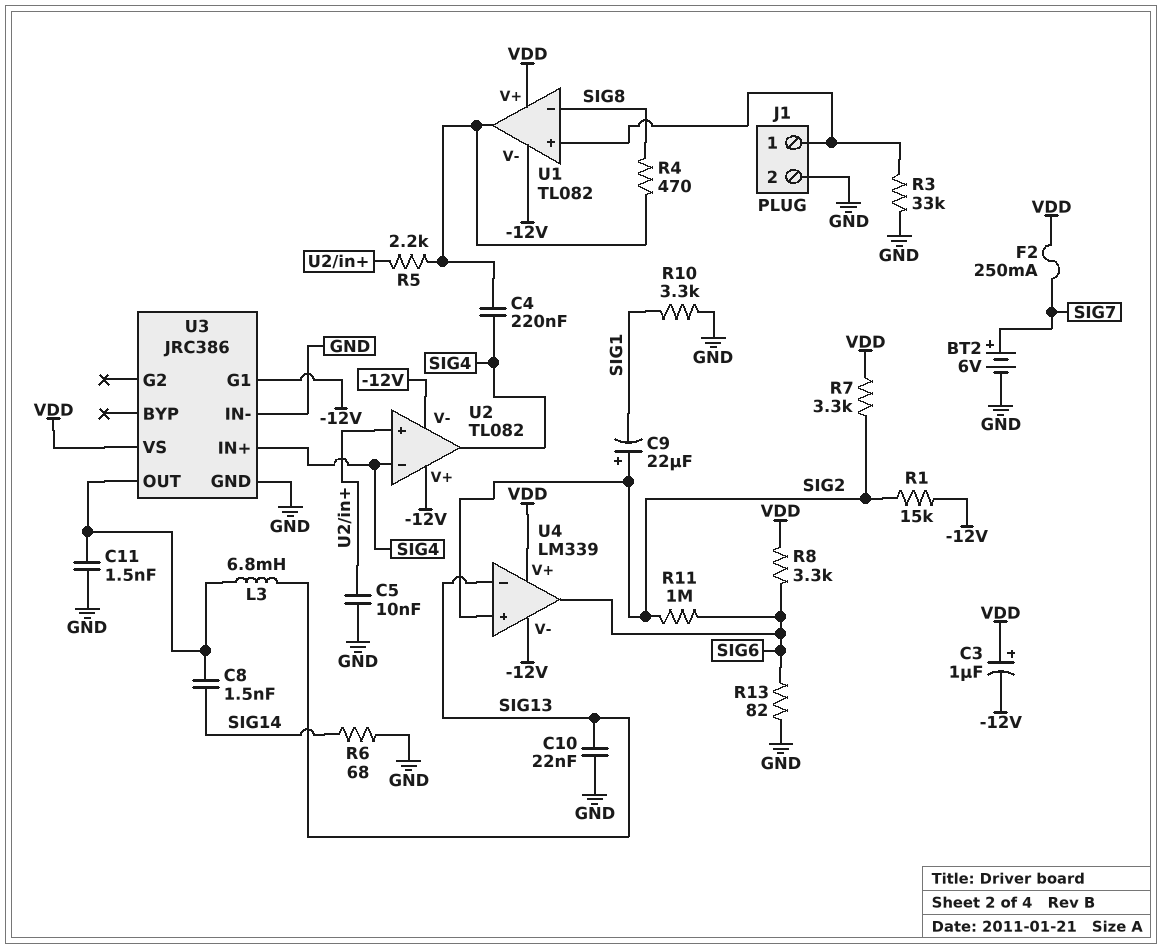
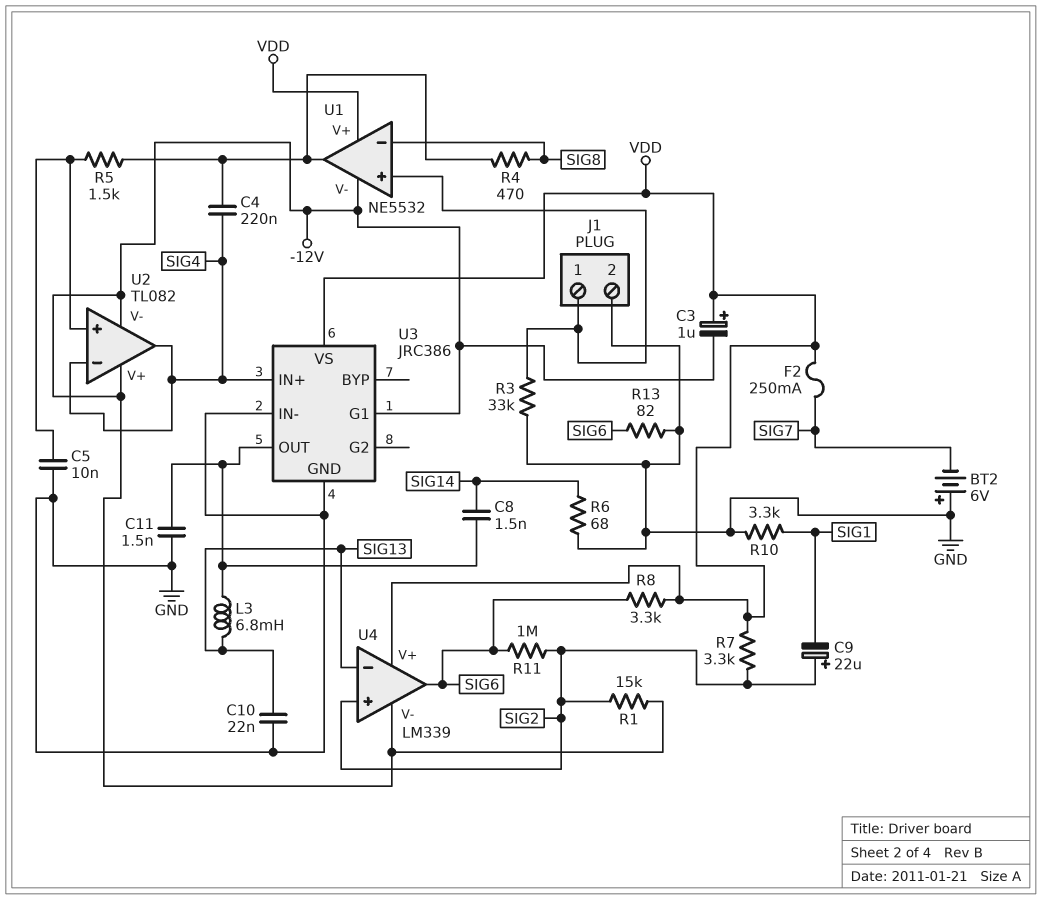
BT2: 6V (plus SIG7, minus GND) -> 6V (plus GND, minus SIG7)
R5: 2.2k (U1/out, U2/in+) -> 1.5k (U1/out, U2/in+)
U1: TL082 -> NE5532

